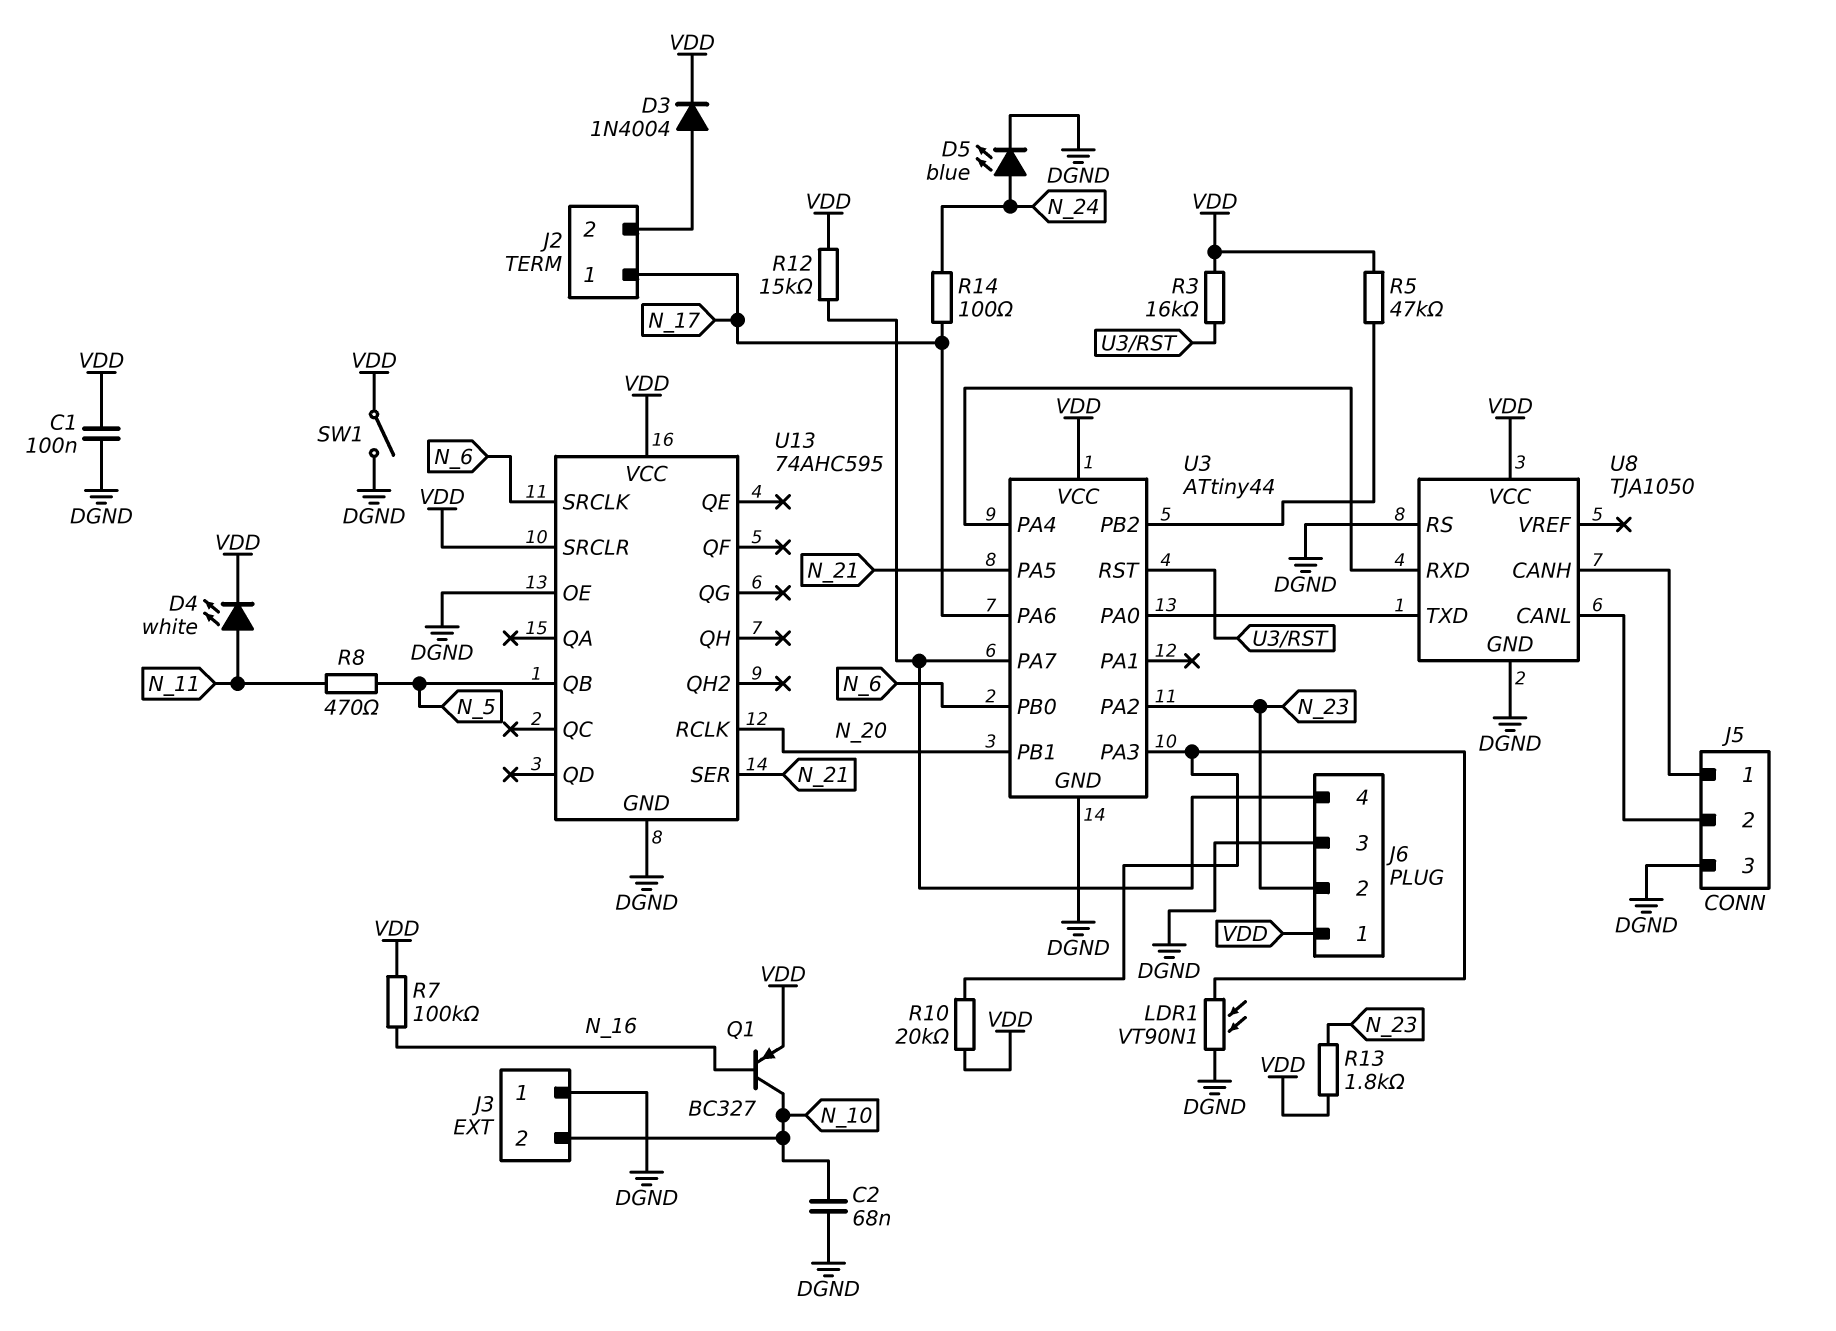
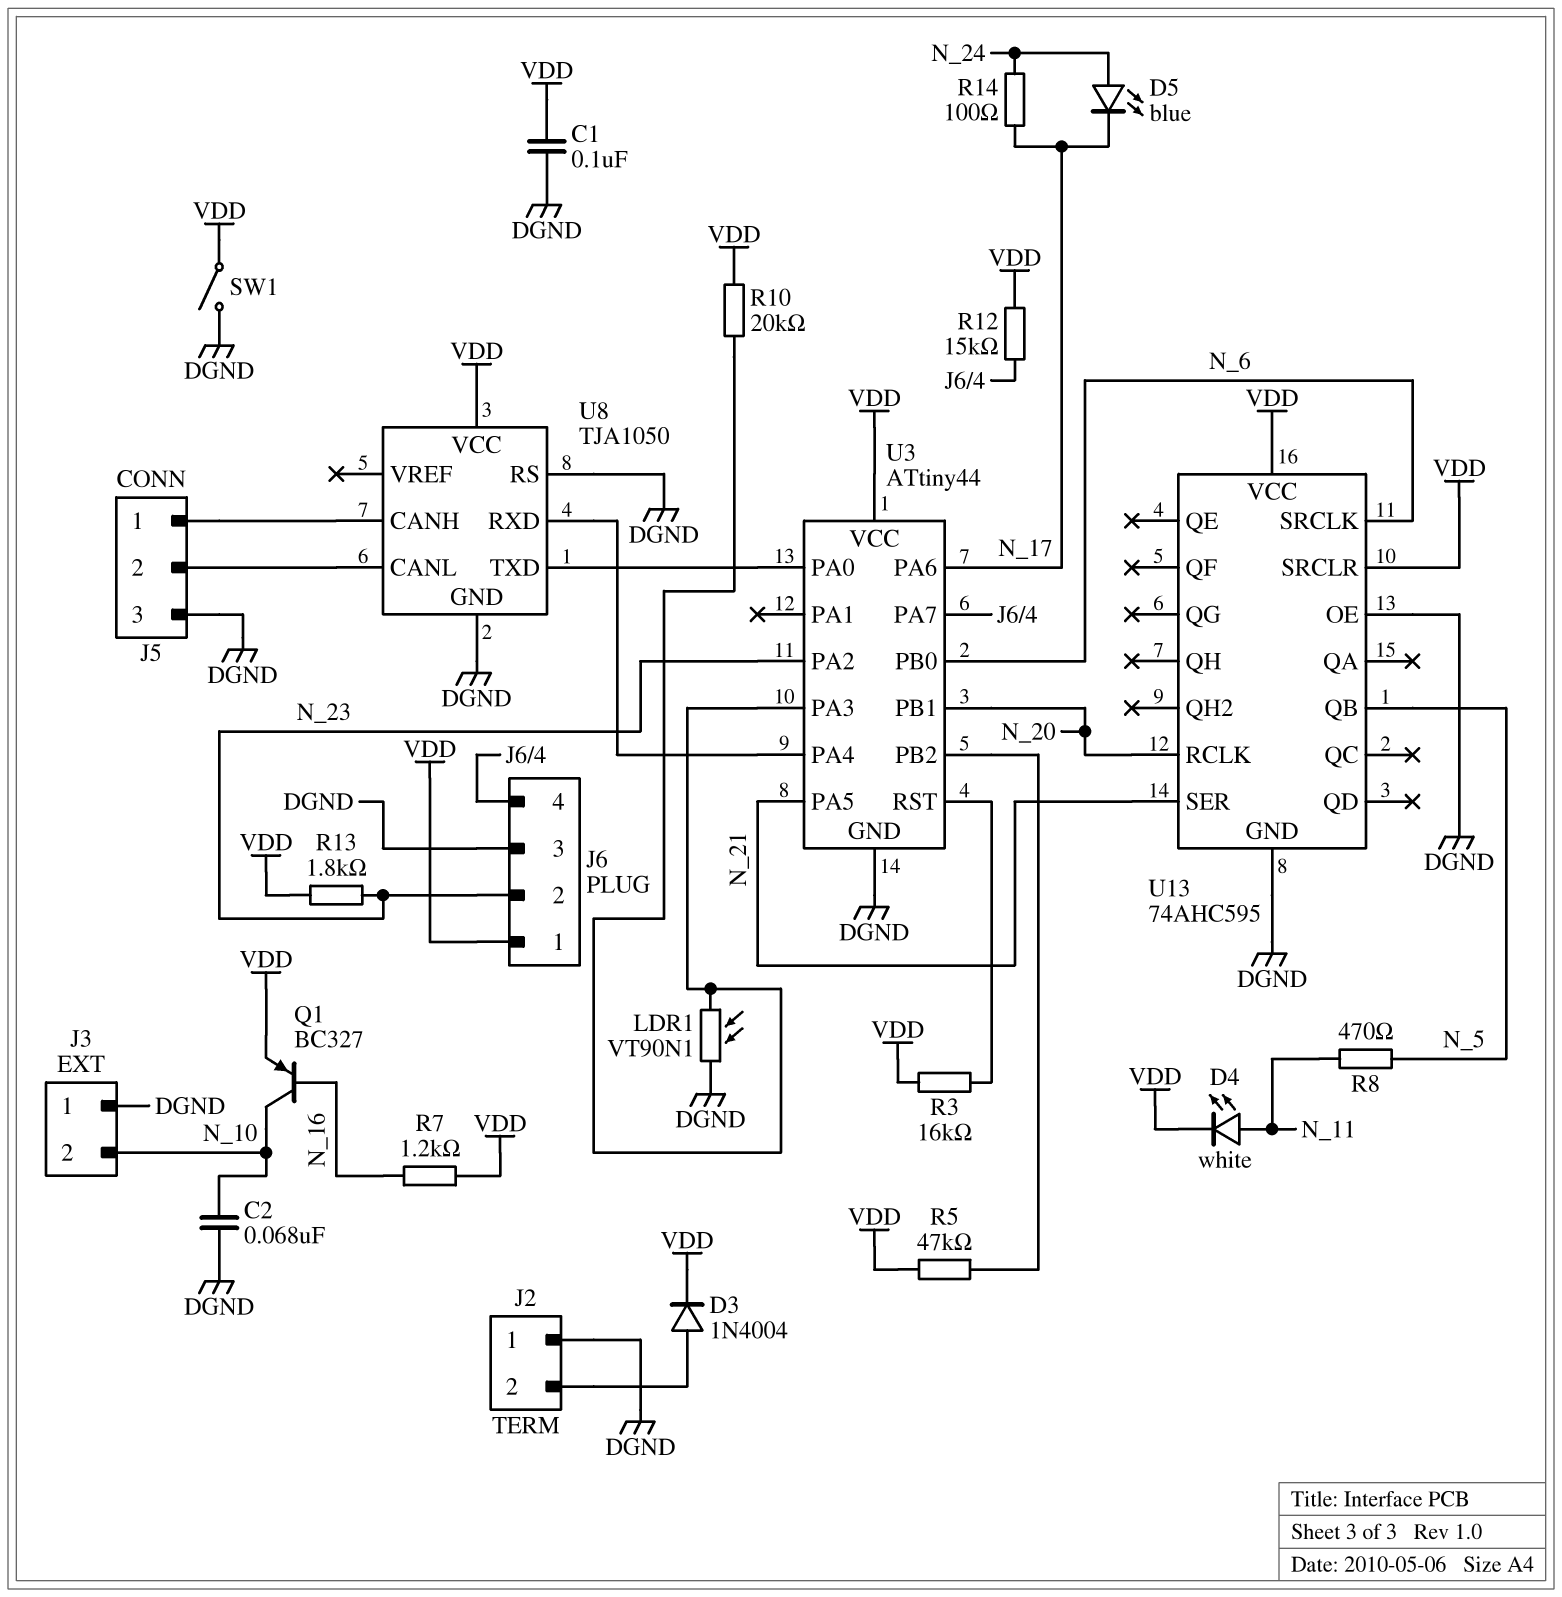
D5: LED blue (A N_24, K DGND) -> LED blue (A N_24, K N_17)
J2 pin 1: N_17 -> DGND
R7: 100k (N_16, VDD) -> 1.2k (N_16, VDD)

